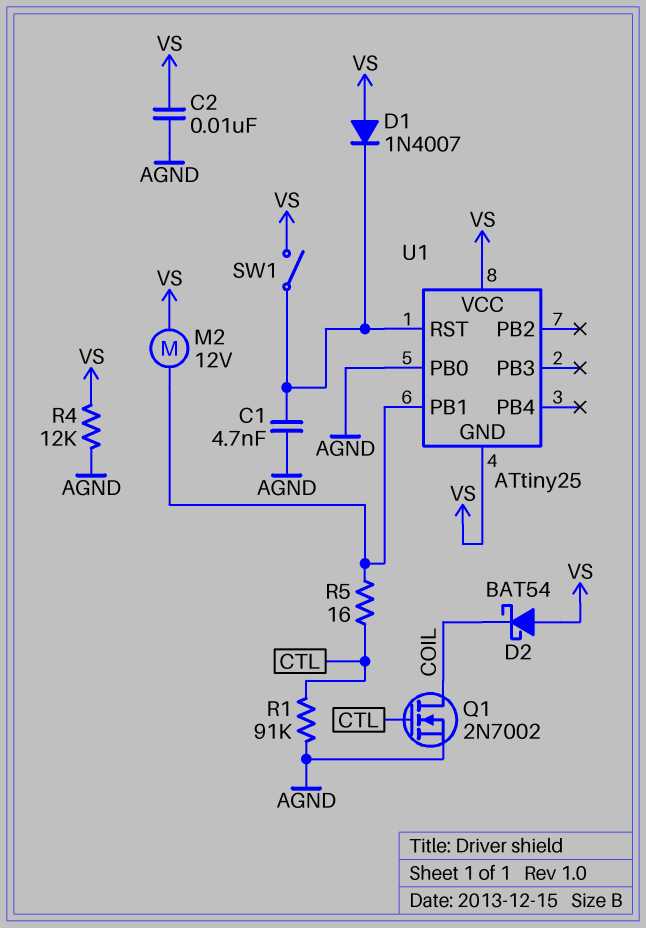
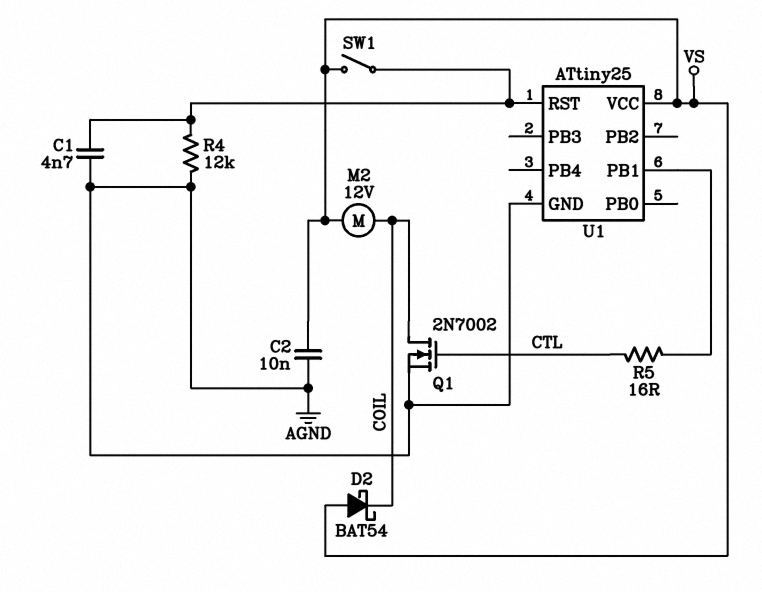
D1: diode 1N4007 (A VS, K U1/RST) -> none
M2: motor 12V (U1/PB1, VS) -> motor 12V (COIL, VS)
R1: 91k (AGND, CTL) -> none
R4: 12k (AGND, VS) -> 12k (AGND, U1/RST)
U1 pin GND: VS -> AGND
U1 pin PB0: AGND -> none

